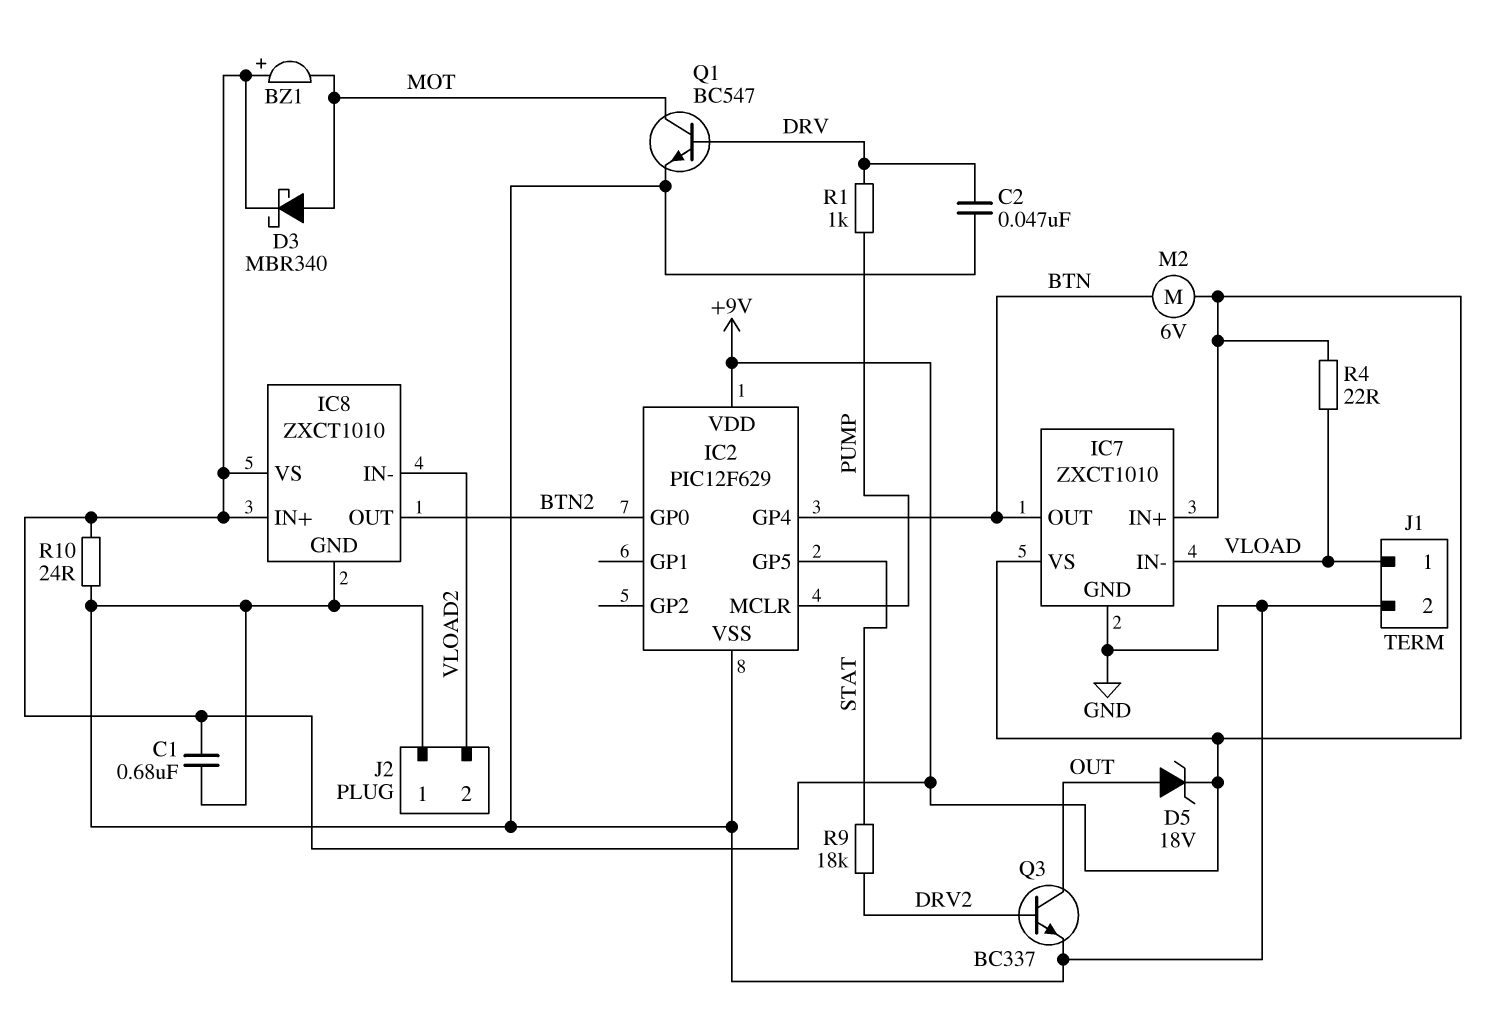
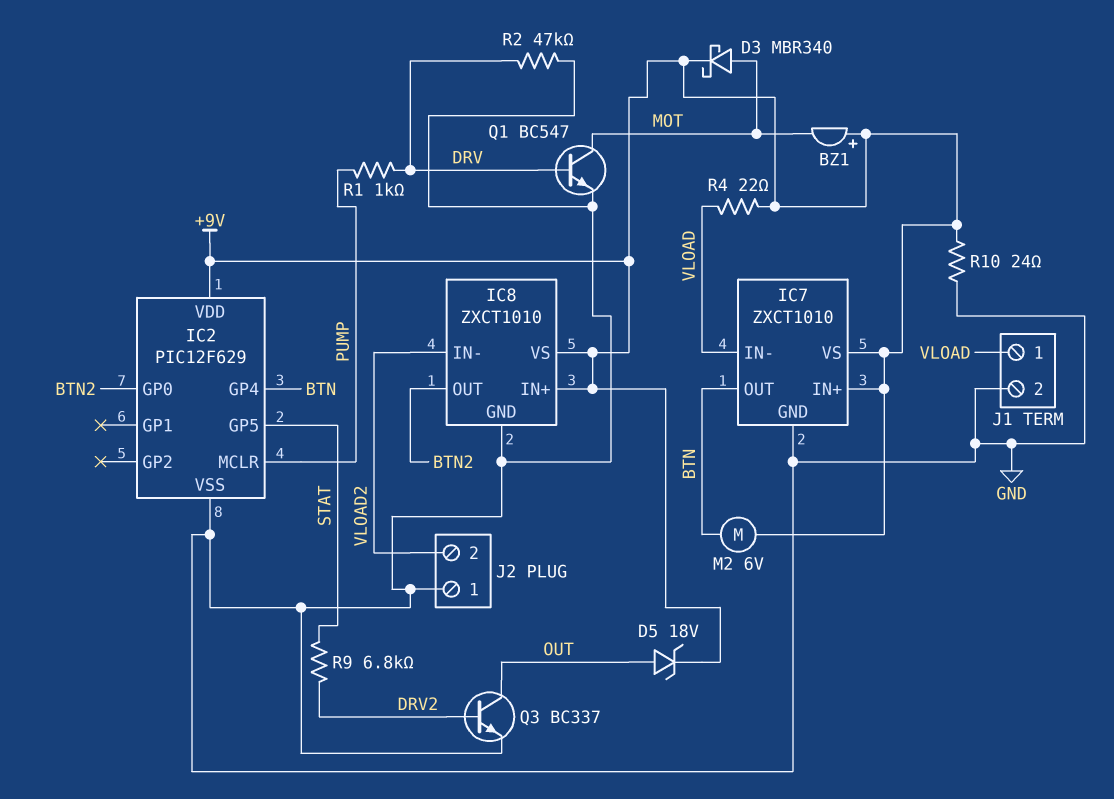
C1: 680nF (+9V, GND) -> none
C2: 47nF (DRV, GND) -> none
R2: none -> 47k (DRV, GND)
R9: 18k (DRV2, STAT) -> 6.8k (DRV2, STAT)

